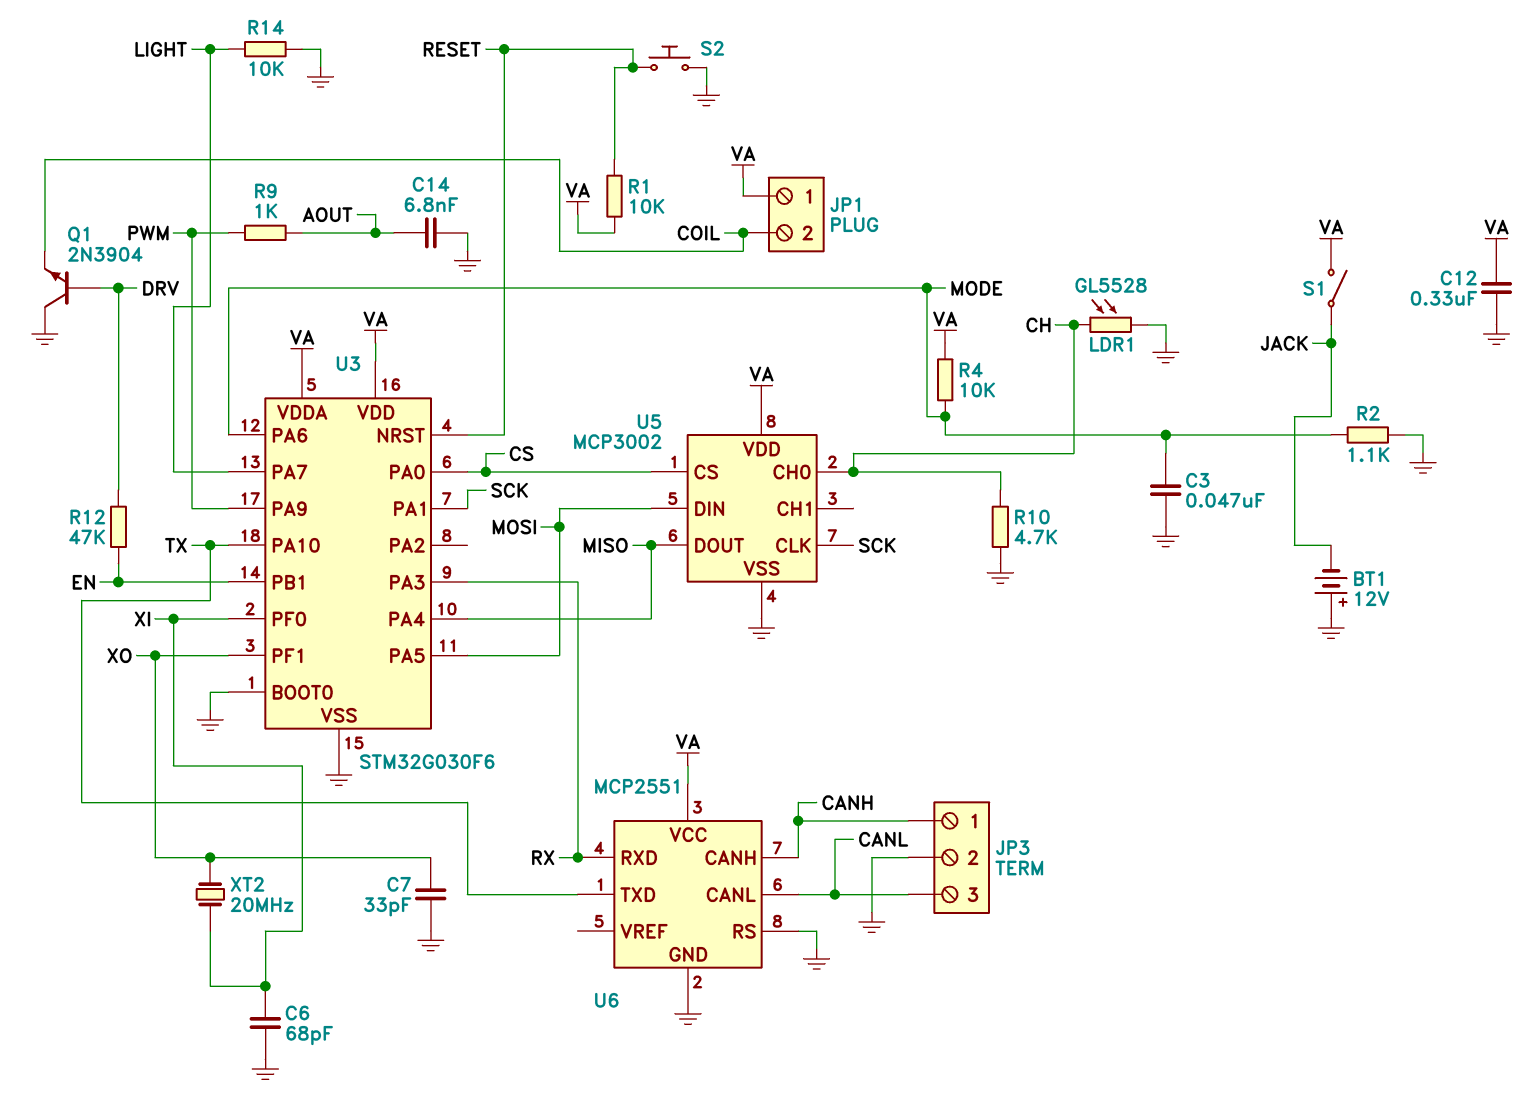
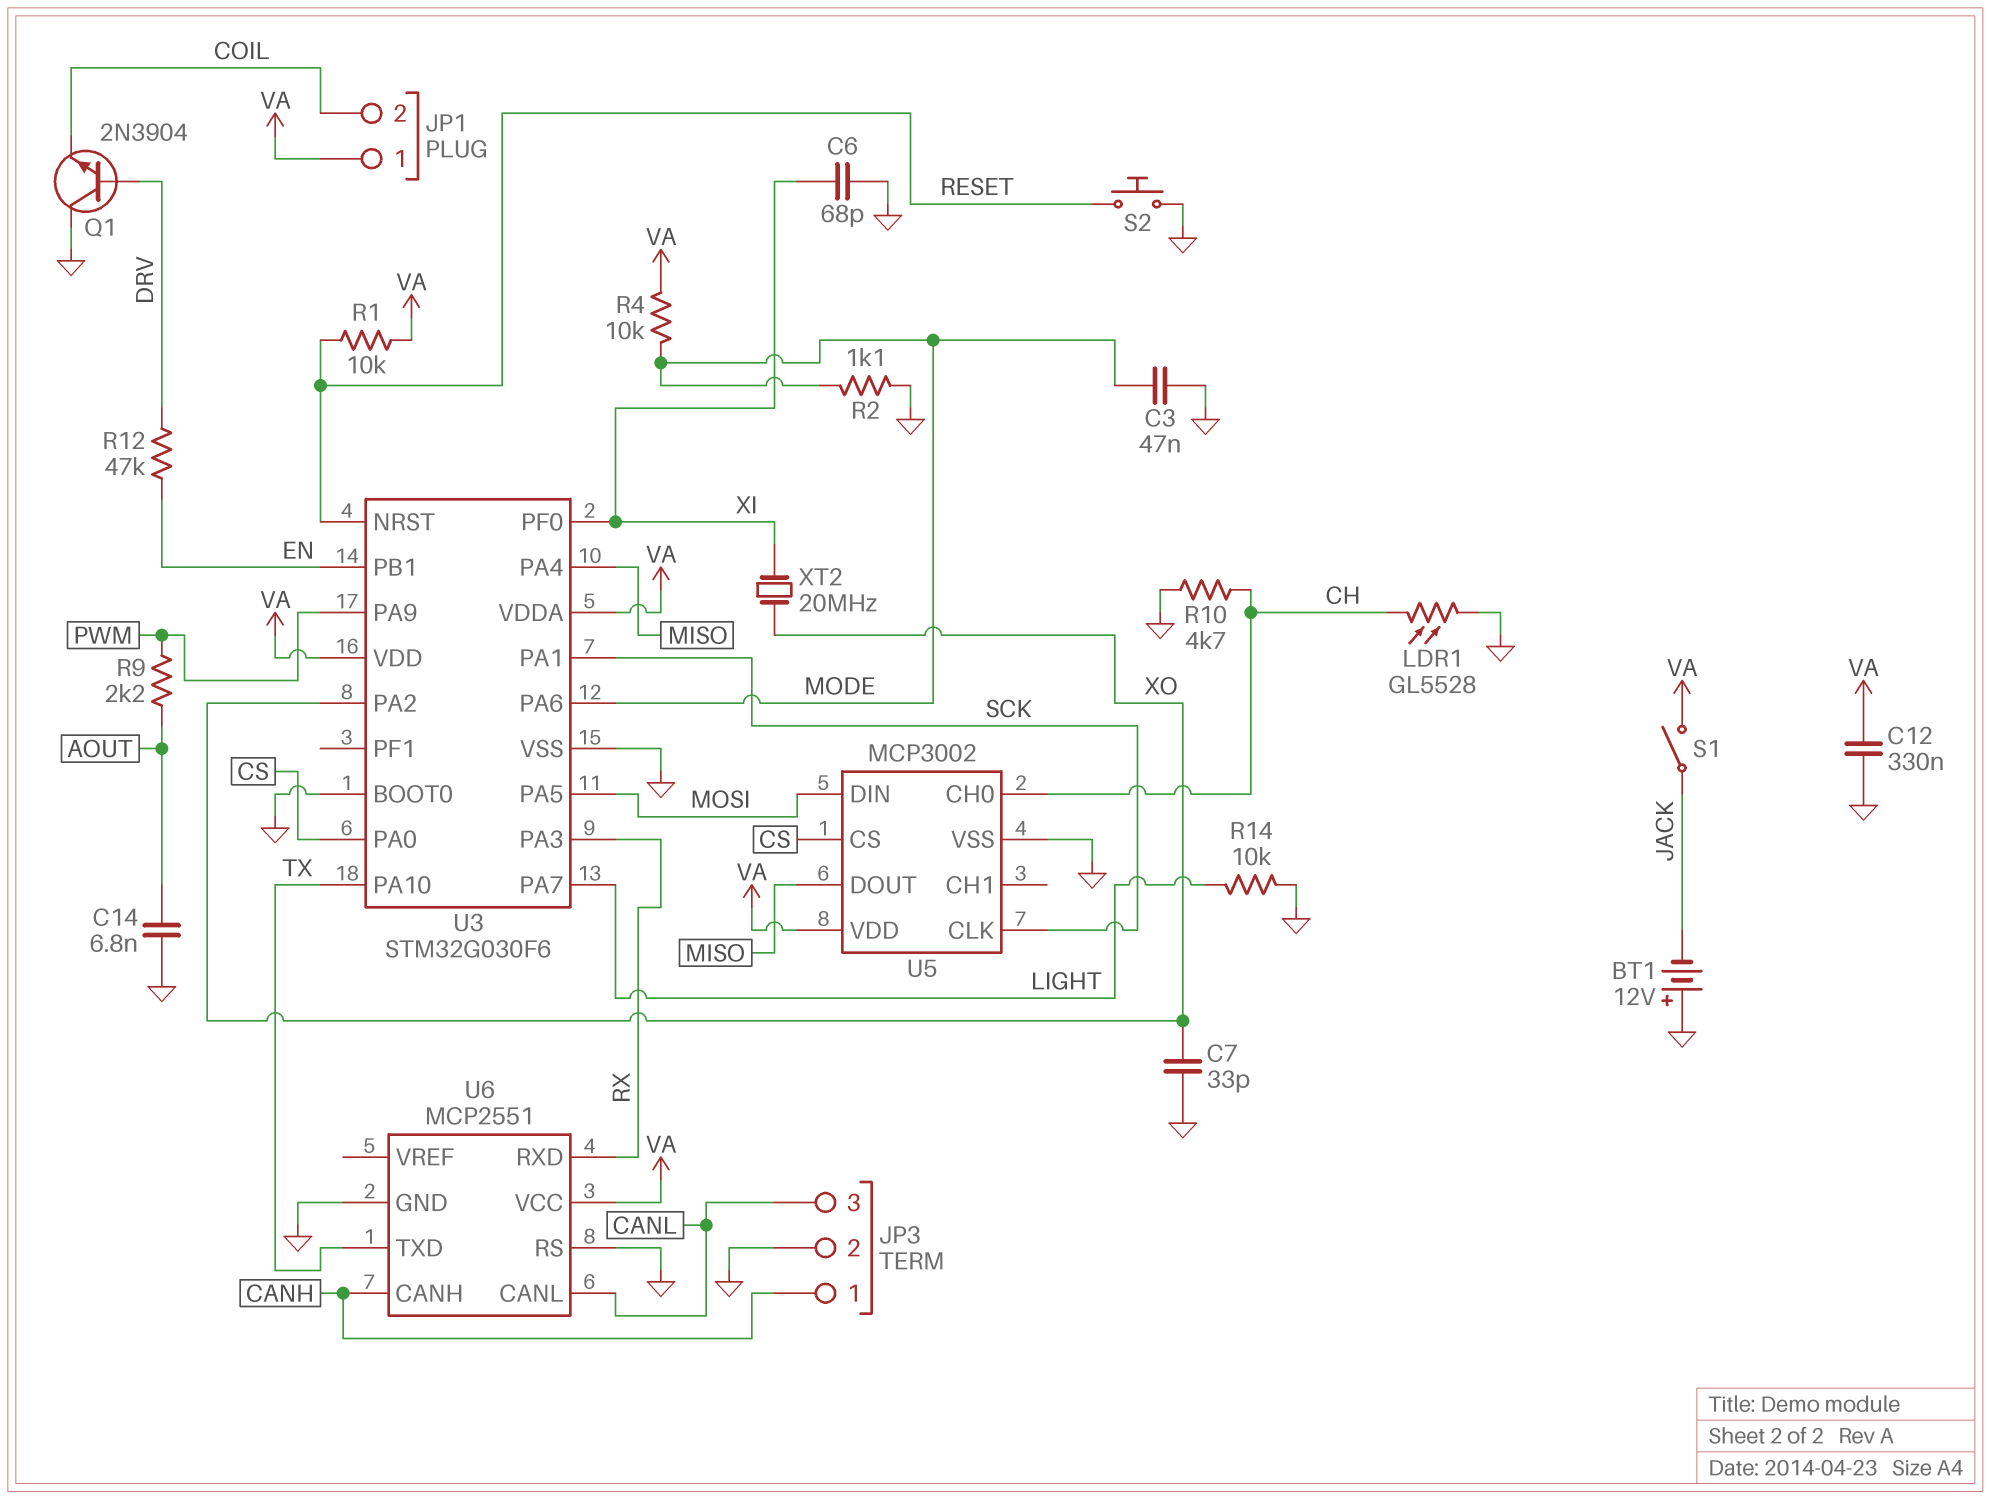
R9: 1k (AOUT, PWM) -> 2.2k (AOUT, PWM)
U3 pin PA2: none -> XO
U3 pin PF1: XO -> none

